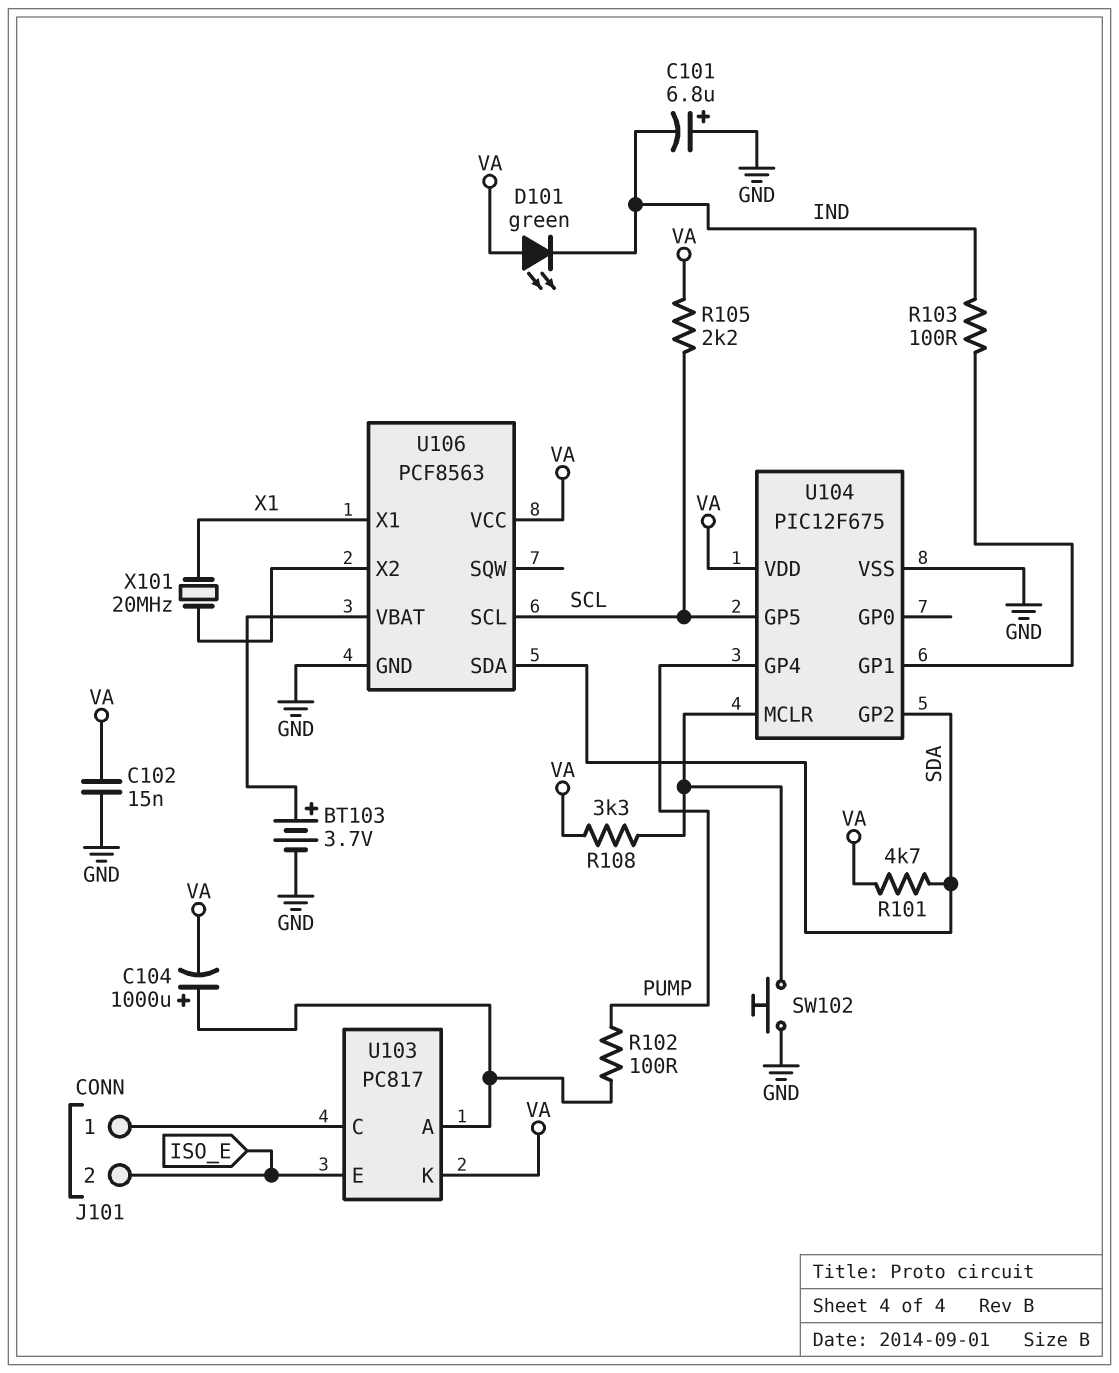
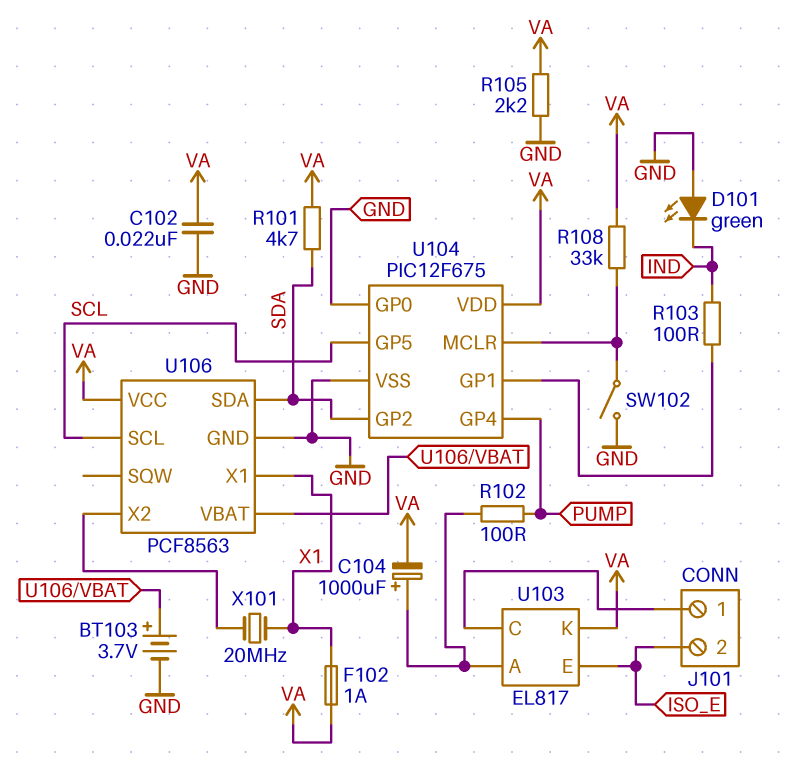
C101: 6.8uF (plus GND, minus IND) -> none
C102: 15nF (GND, VA) -> 22nF (GND, VA)
D101: LED green (A VA, K IND) -> LED green (A GND, K IND)
F102: none -> 1A (VA, X1)
R105: 2.2k (SCL, VA) -> 2.2k (GND, VA)
R108: 3.3k (U104/MCLR, VA) -> 33k (U104/MCLR, VA)
SW102: button (GND, U104/MCLR) -> switch (GND, U104/MCLR)
U103: PC817 -> EL817
U104 pin GP0: none -> GND

